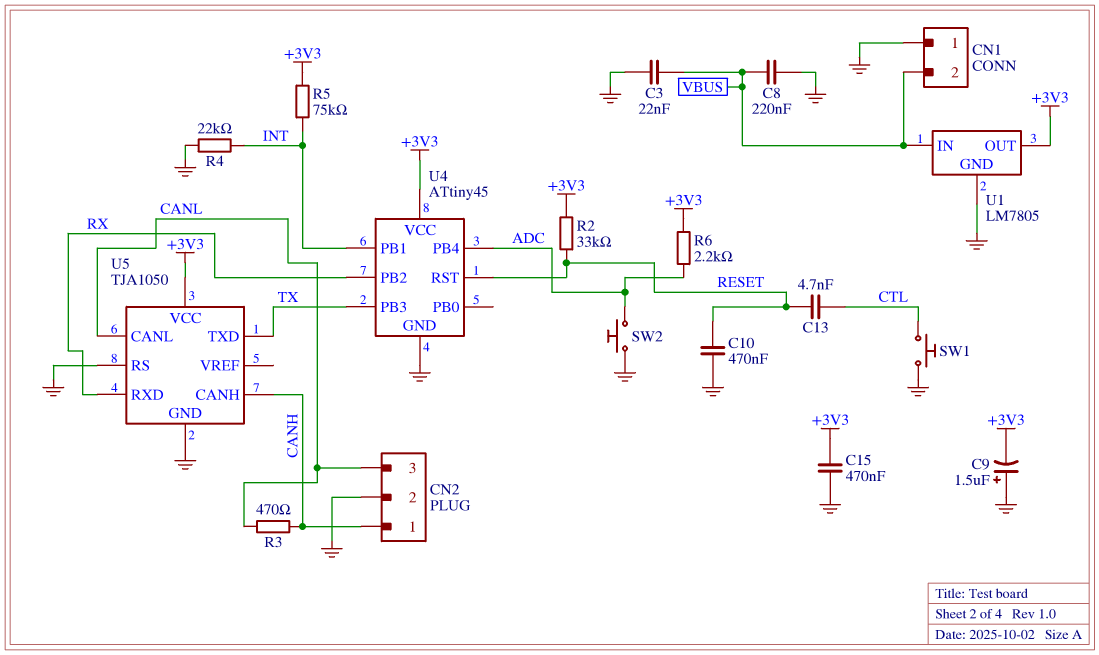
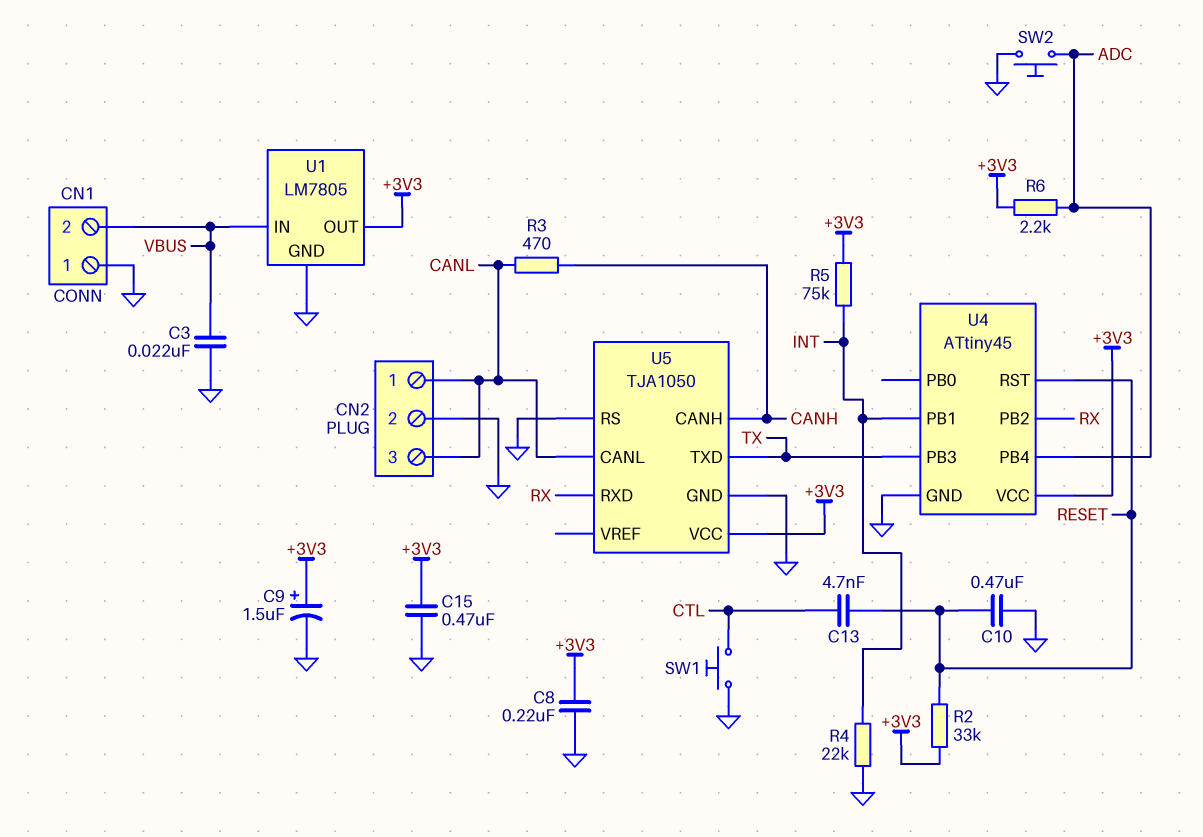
C8: 220nF (GND, VBUS) -> 220nF (+3V3, GND)
C9: 1.5uF (plus GND, minus +3V3) -> 1.5uF (plus +3V3, minus GND)
CN2 pin 1: CANH -> CANL

